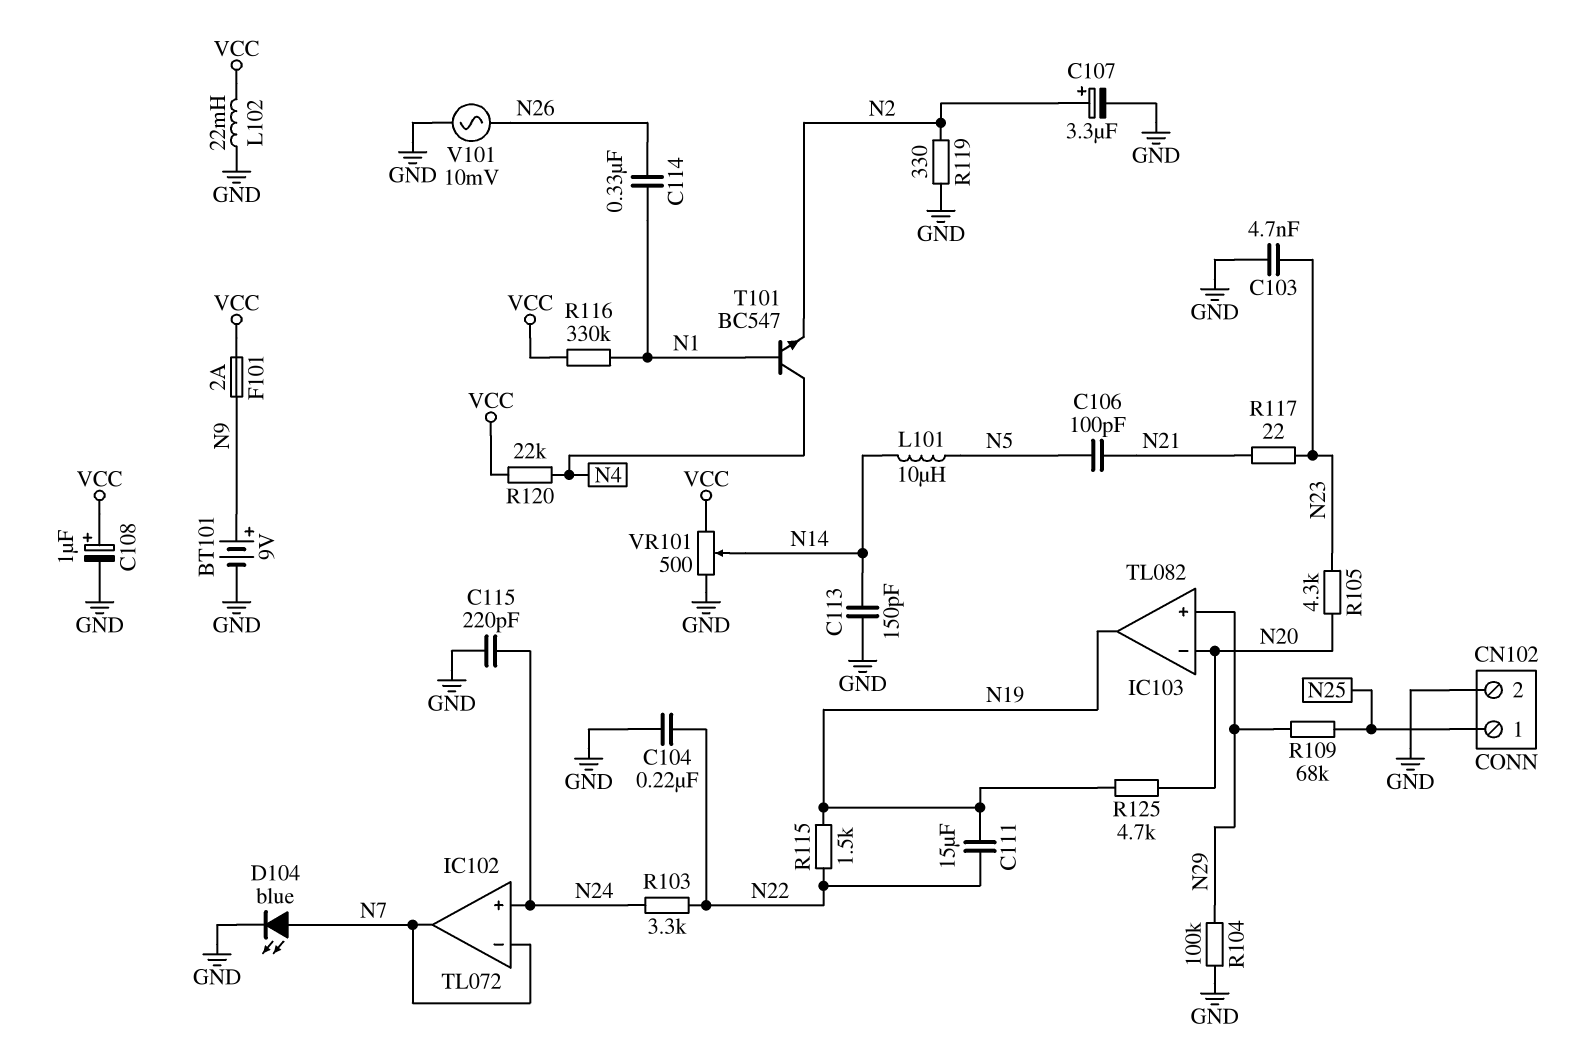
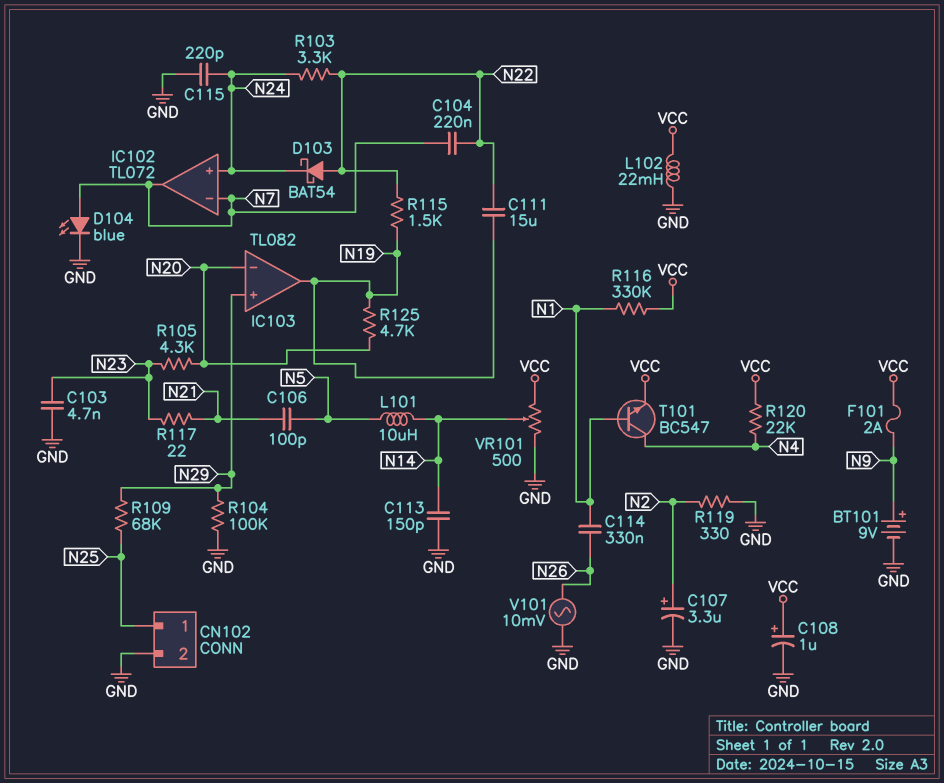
C104: 220nF (GND, N22) -> 220nF (N7, N22)
D103: none -> schottky BAT54 (A N22, K N24)
T101: NPN BC547 (B N1, C N4, E N2) -> NPN BC547 (B N1, C N4, E VCC)

